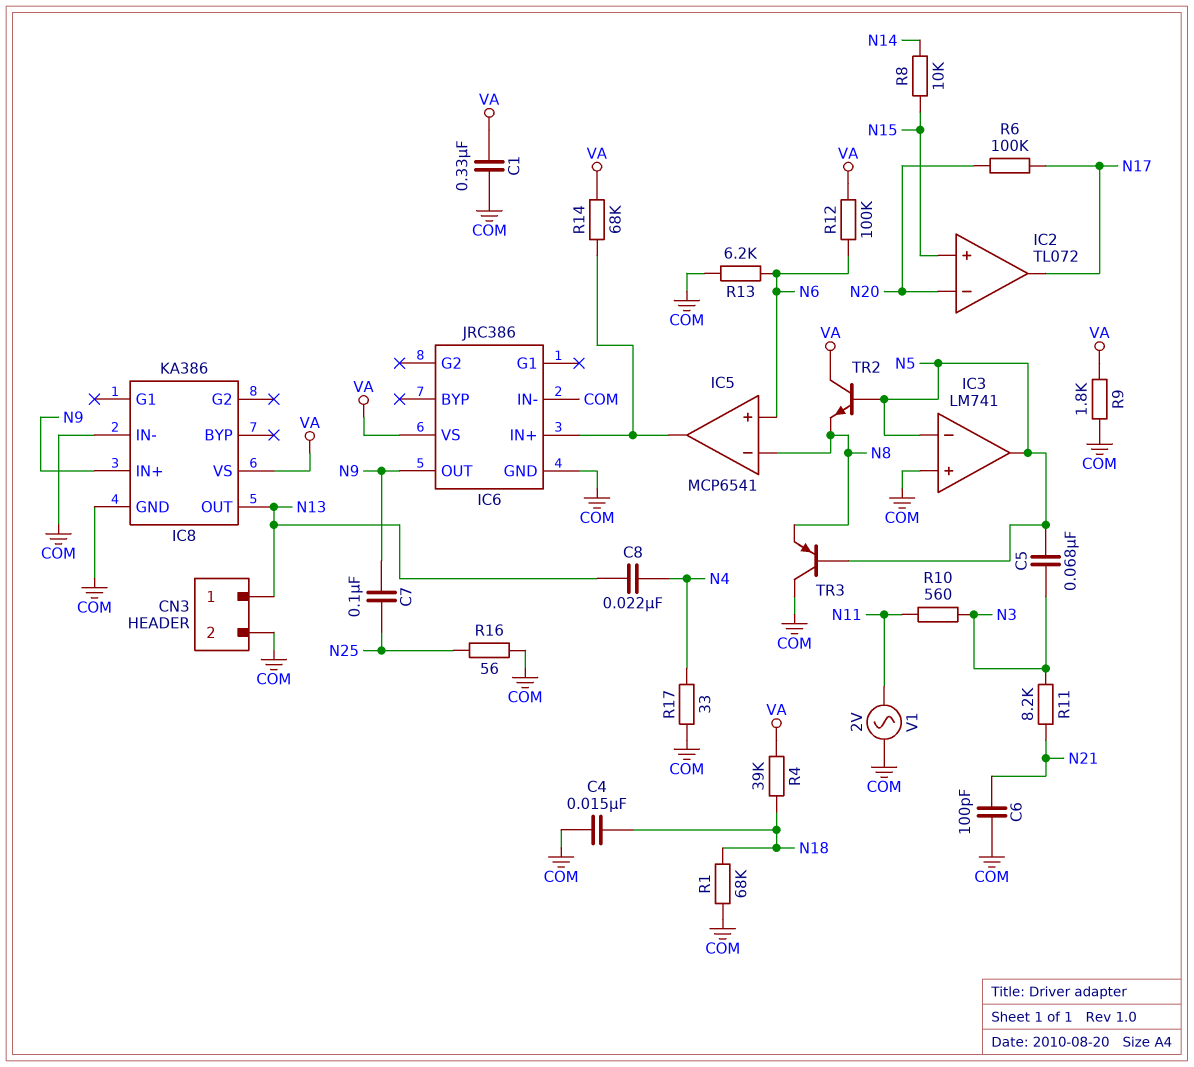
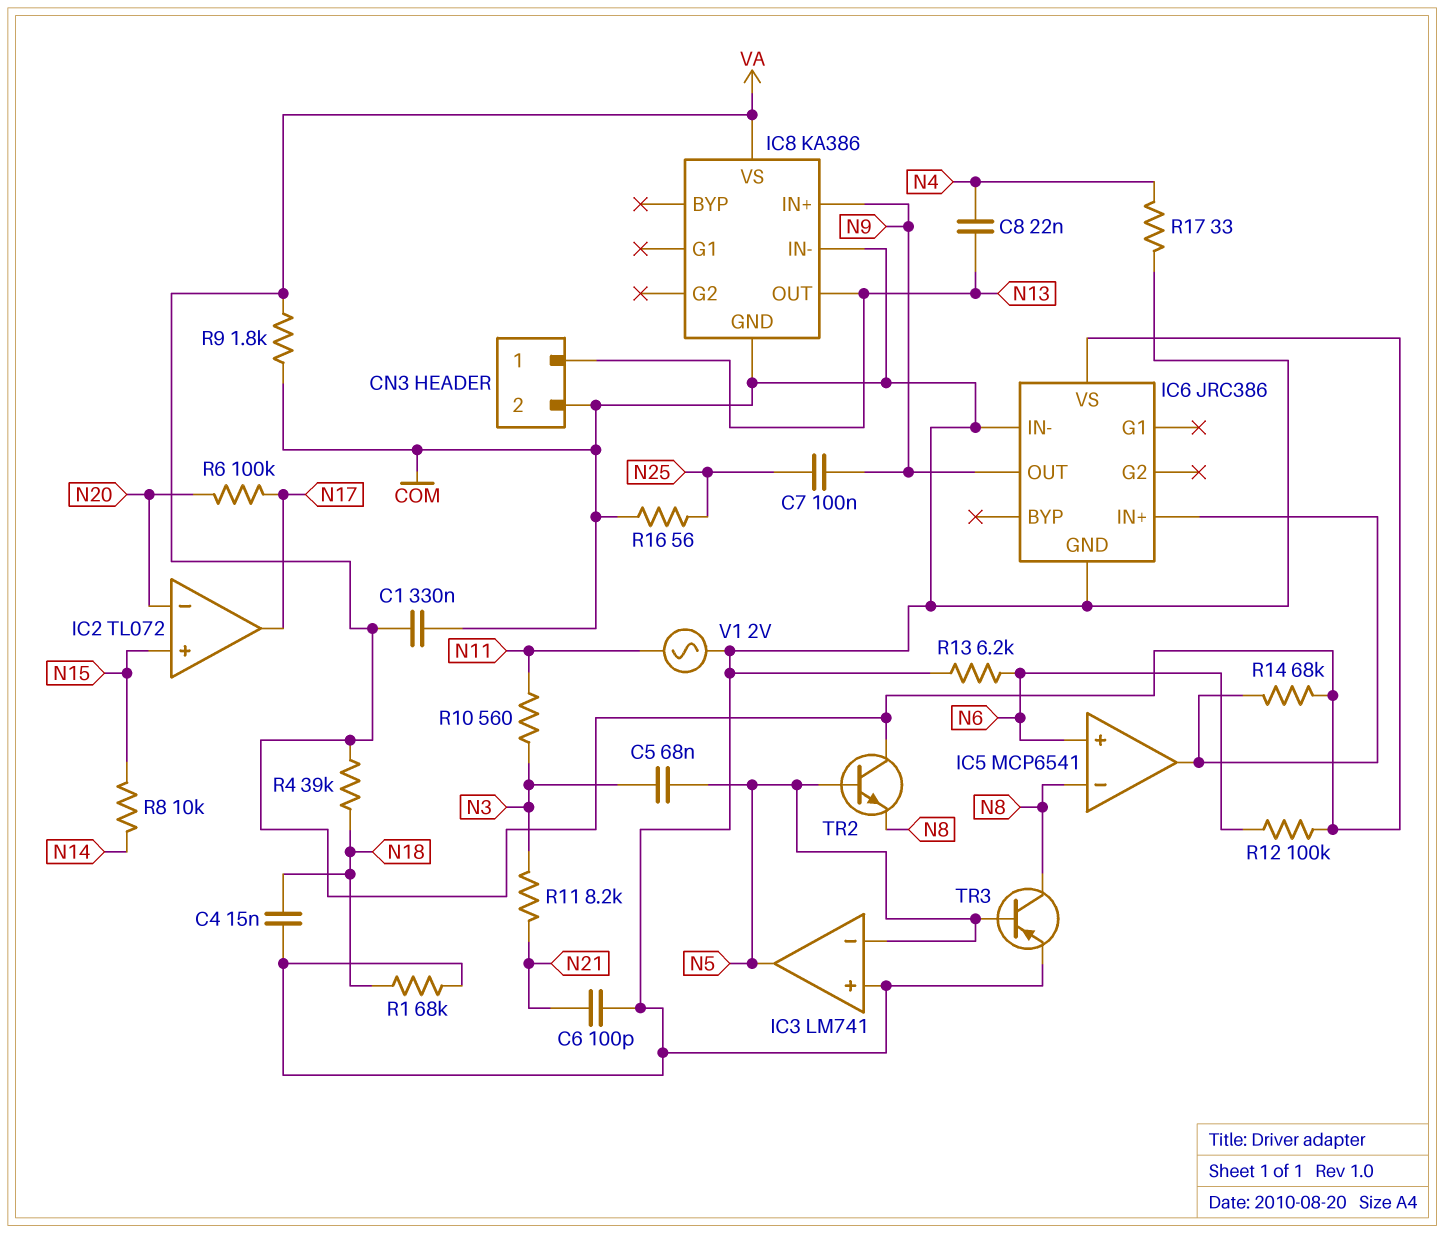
TR3: PNP (B N5, C COM, E N8) -> PNP (B N5, C N8, E COM)

